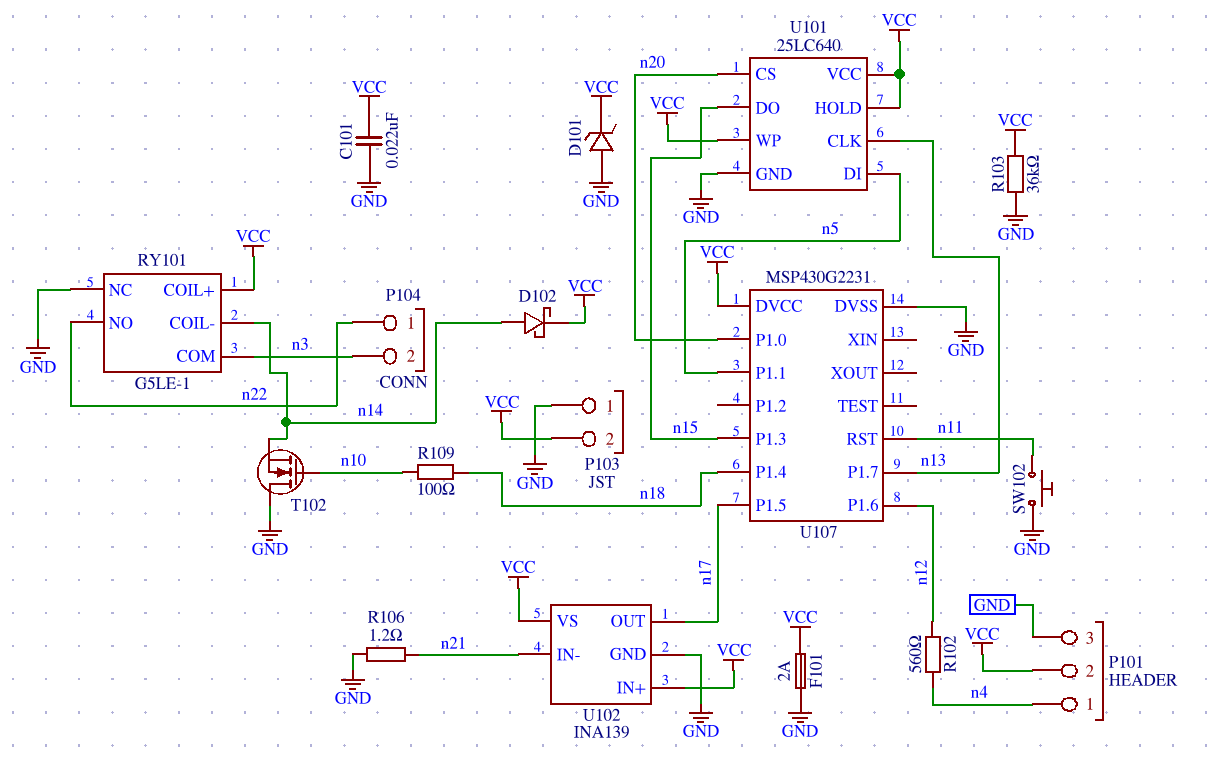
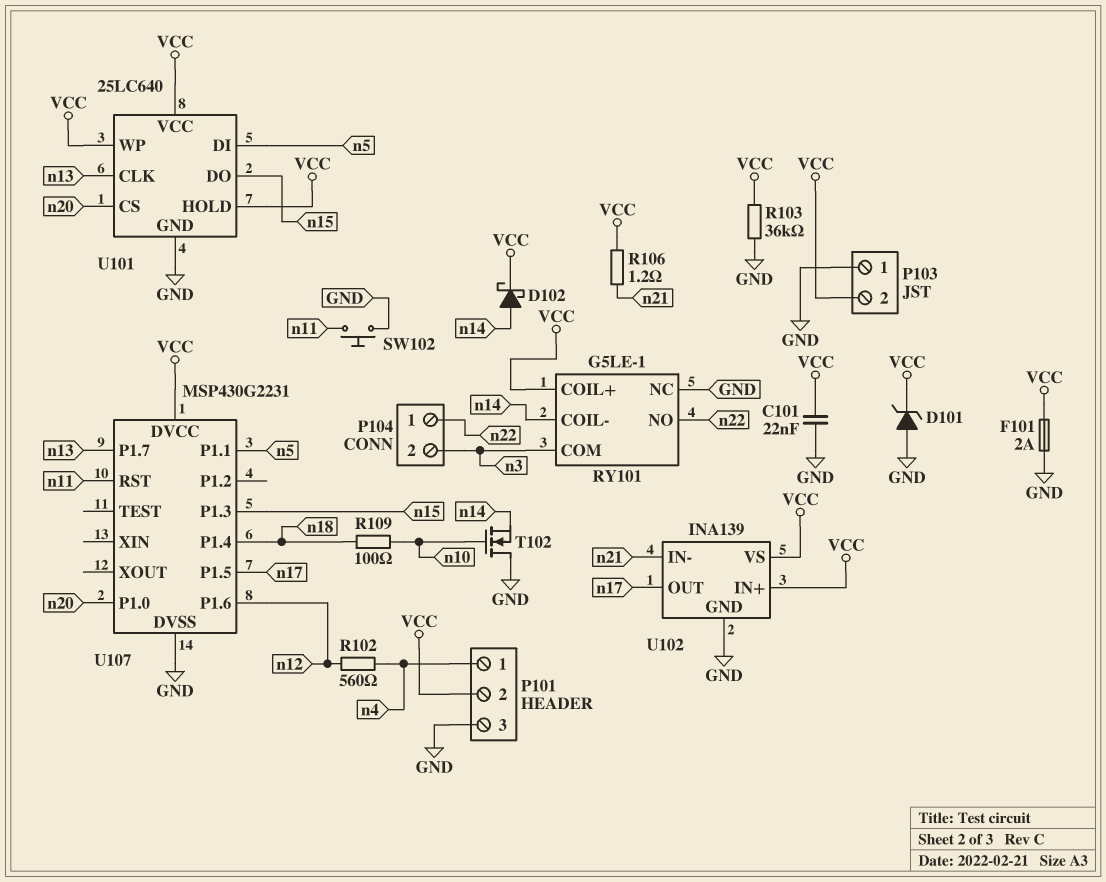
R106: 1.2 (GND, n21) -> 1.2 (VCC, n21)

